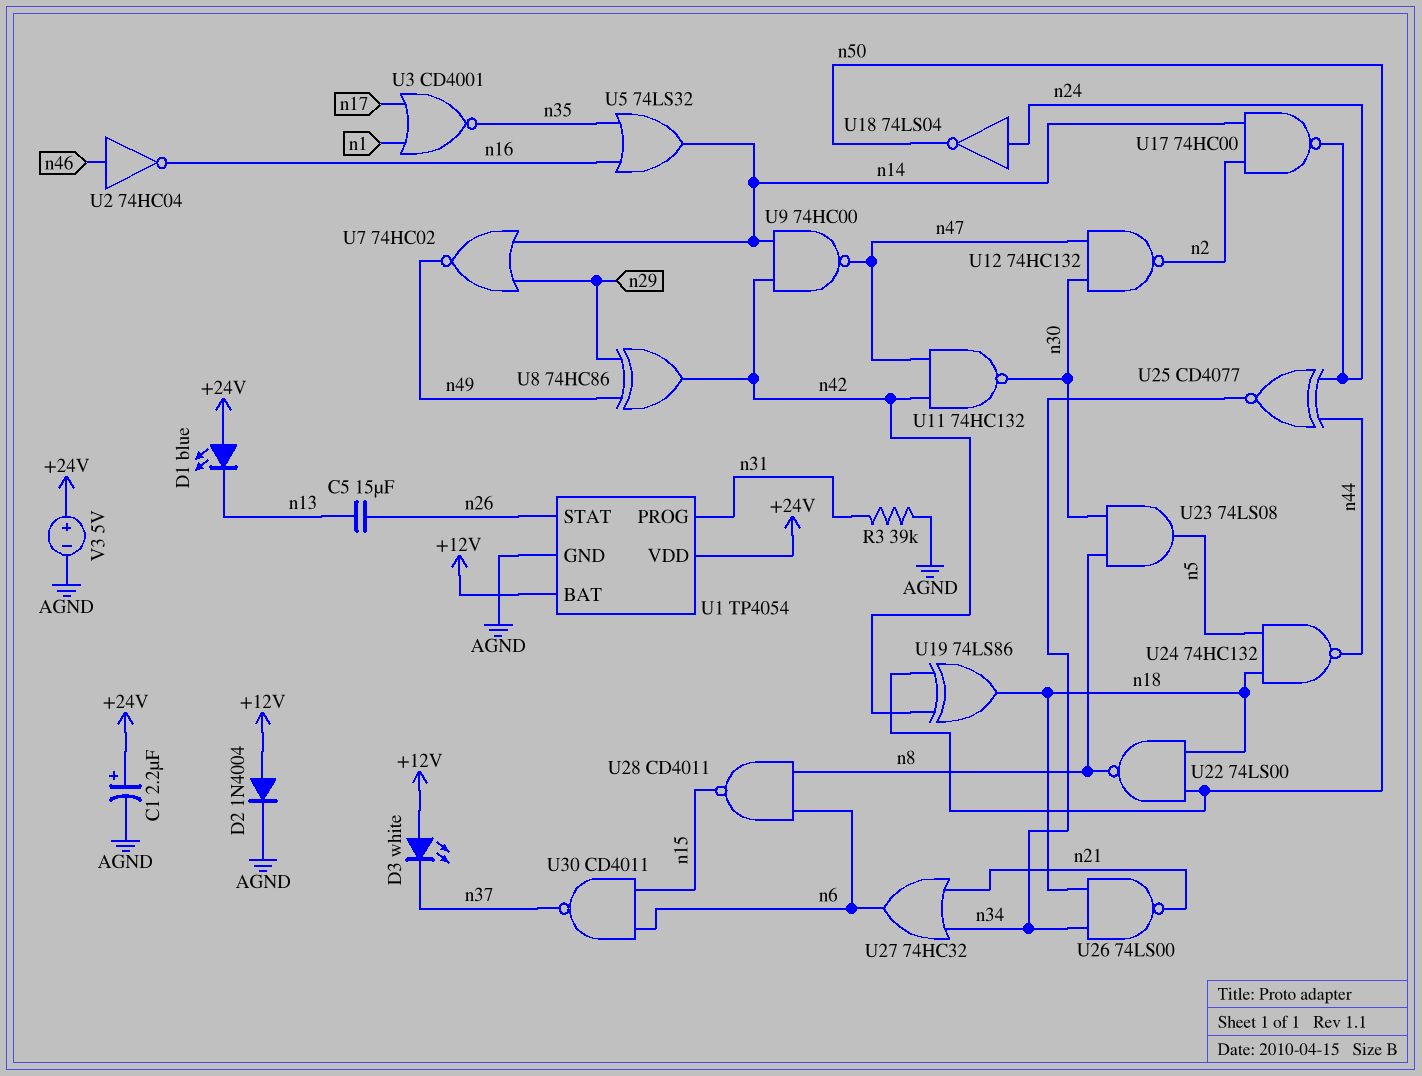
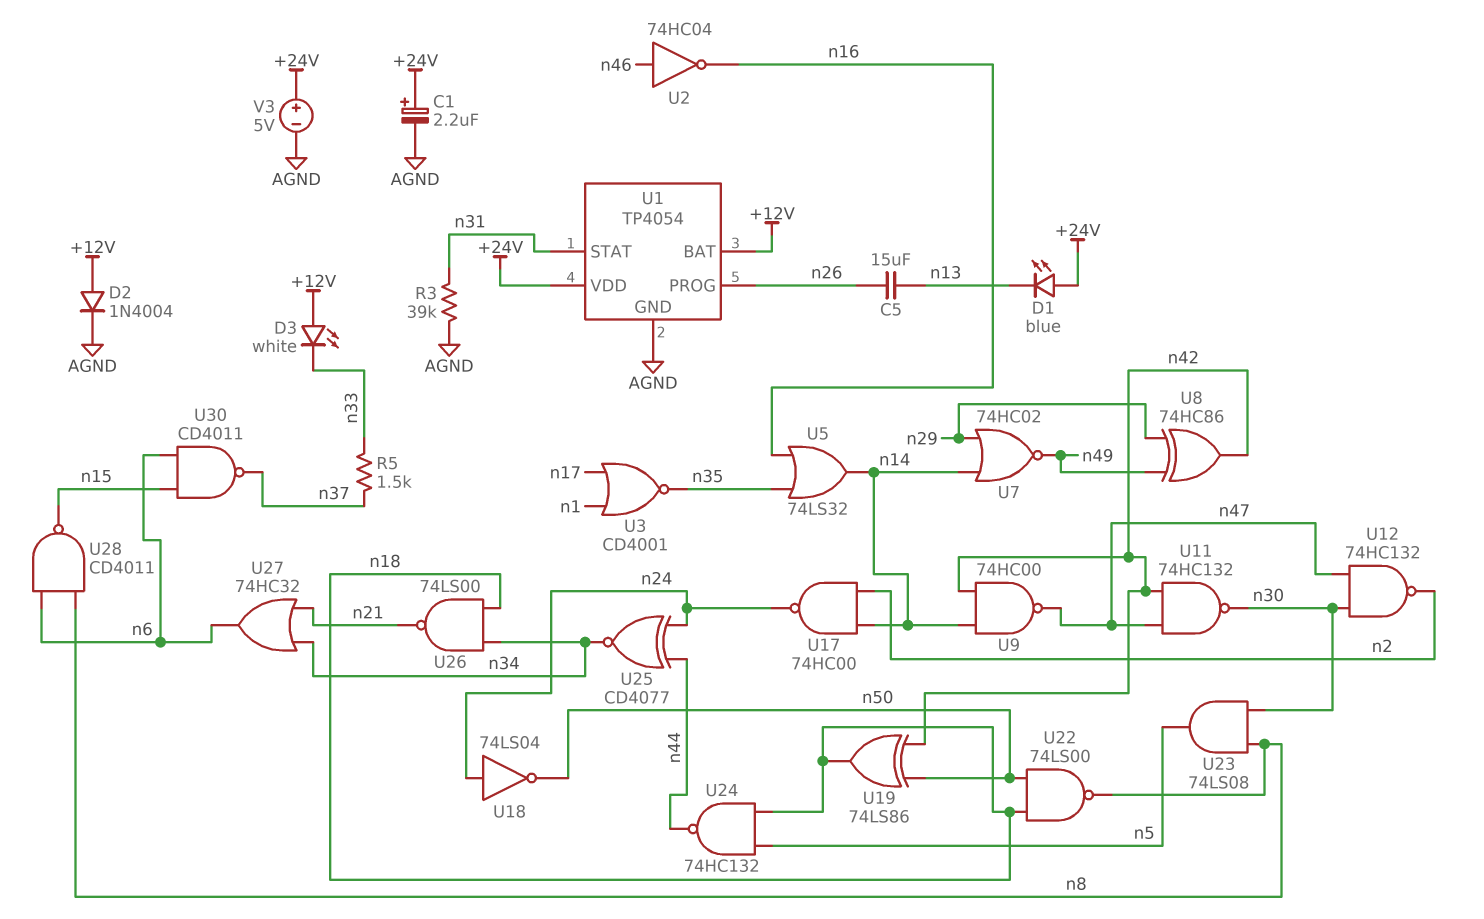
D3: LED white (A +12V, K n37) -> LED white (A +12V, K n33)
R5: none -> 1.5k (n33, n37)
U1 pin PROG: n31 -> n26
U1 pin STAT: n26 -> n31

